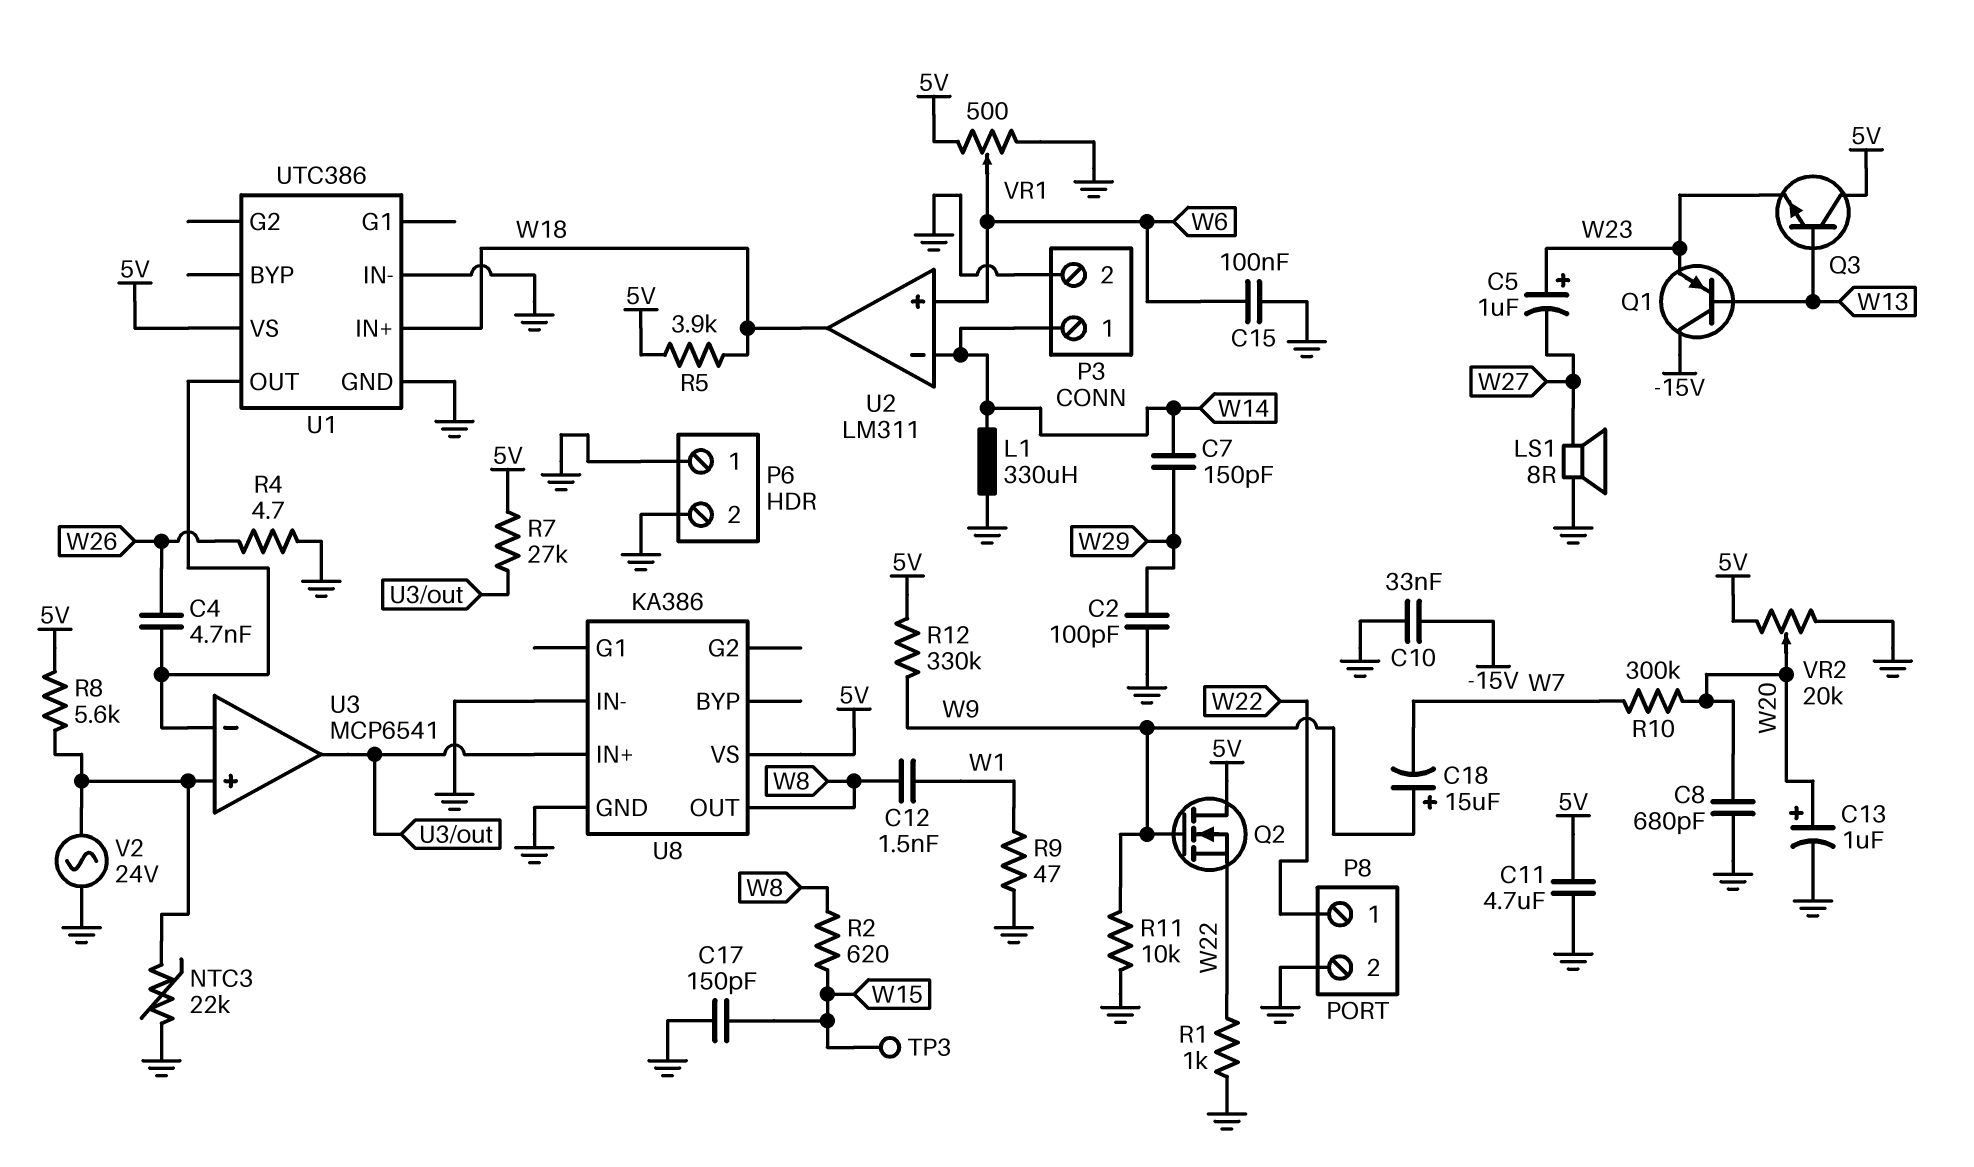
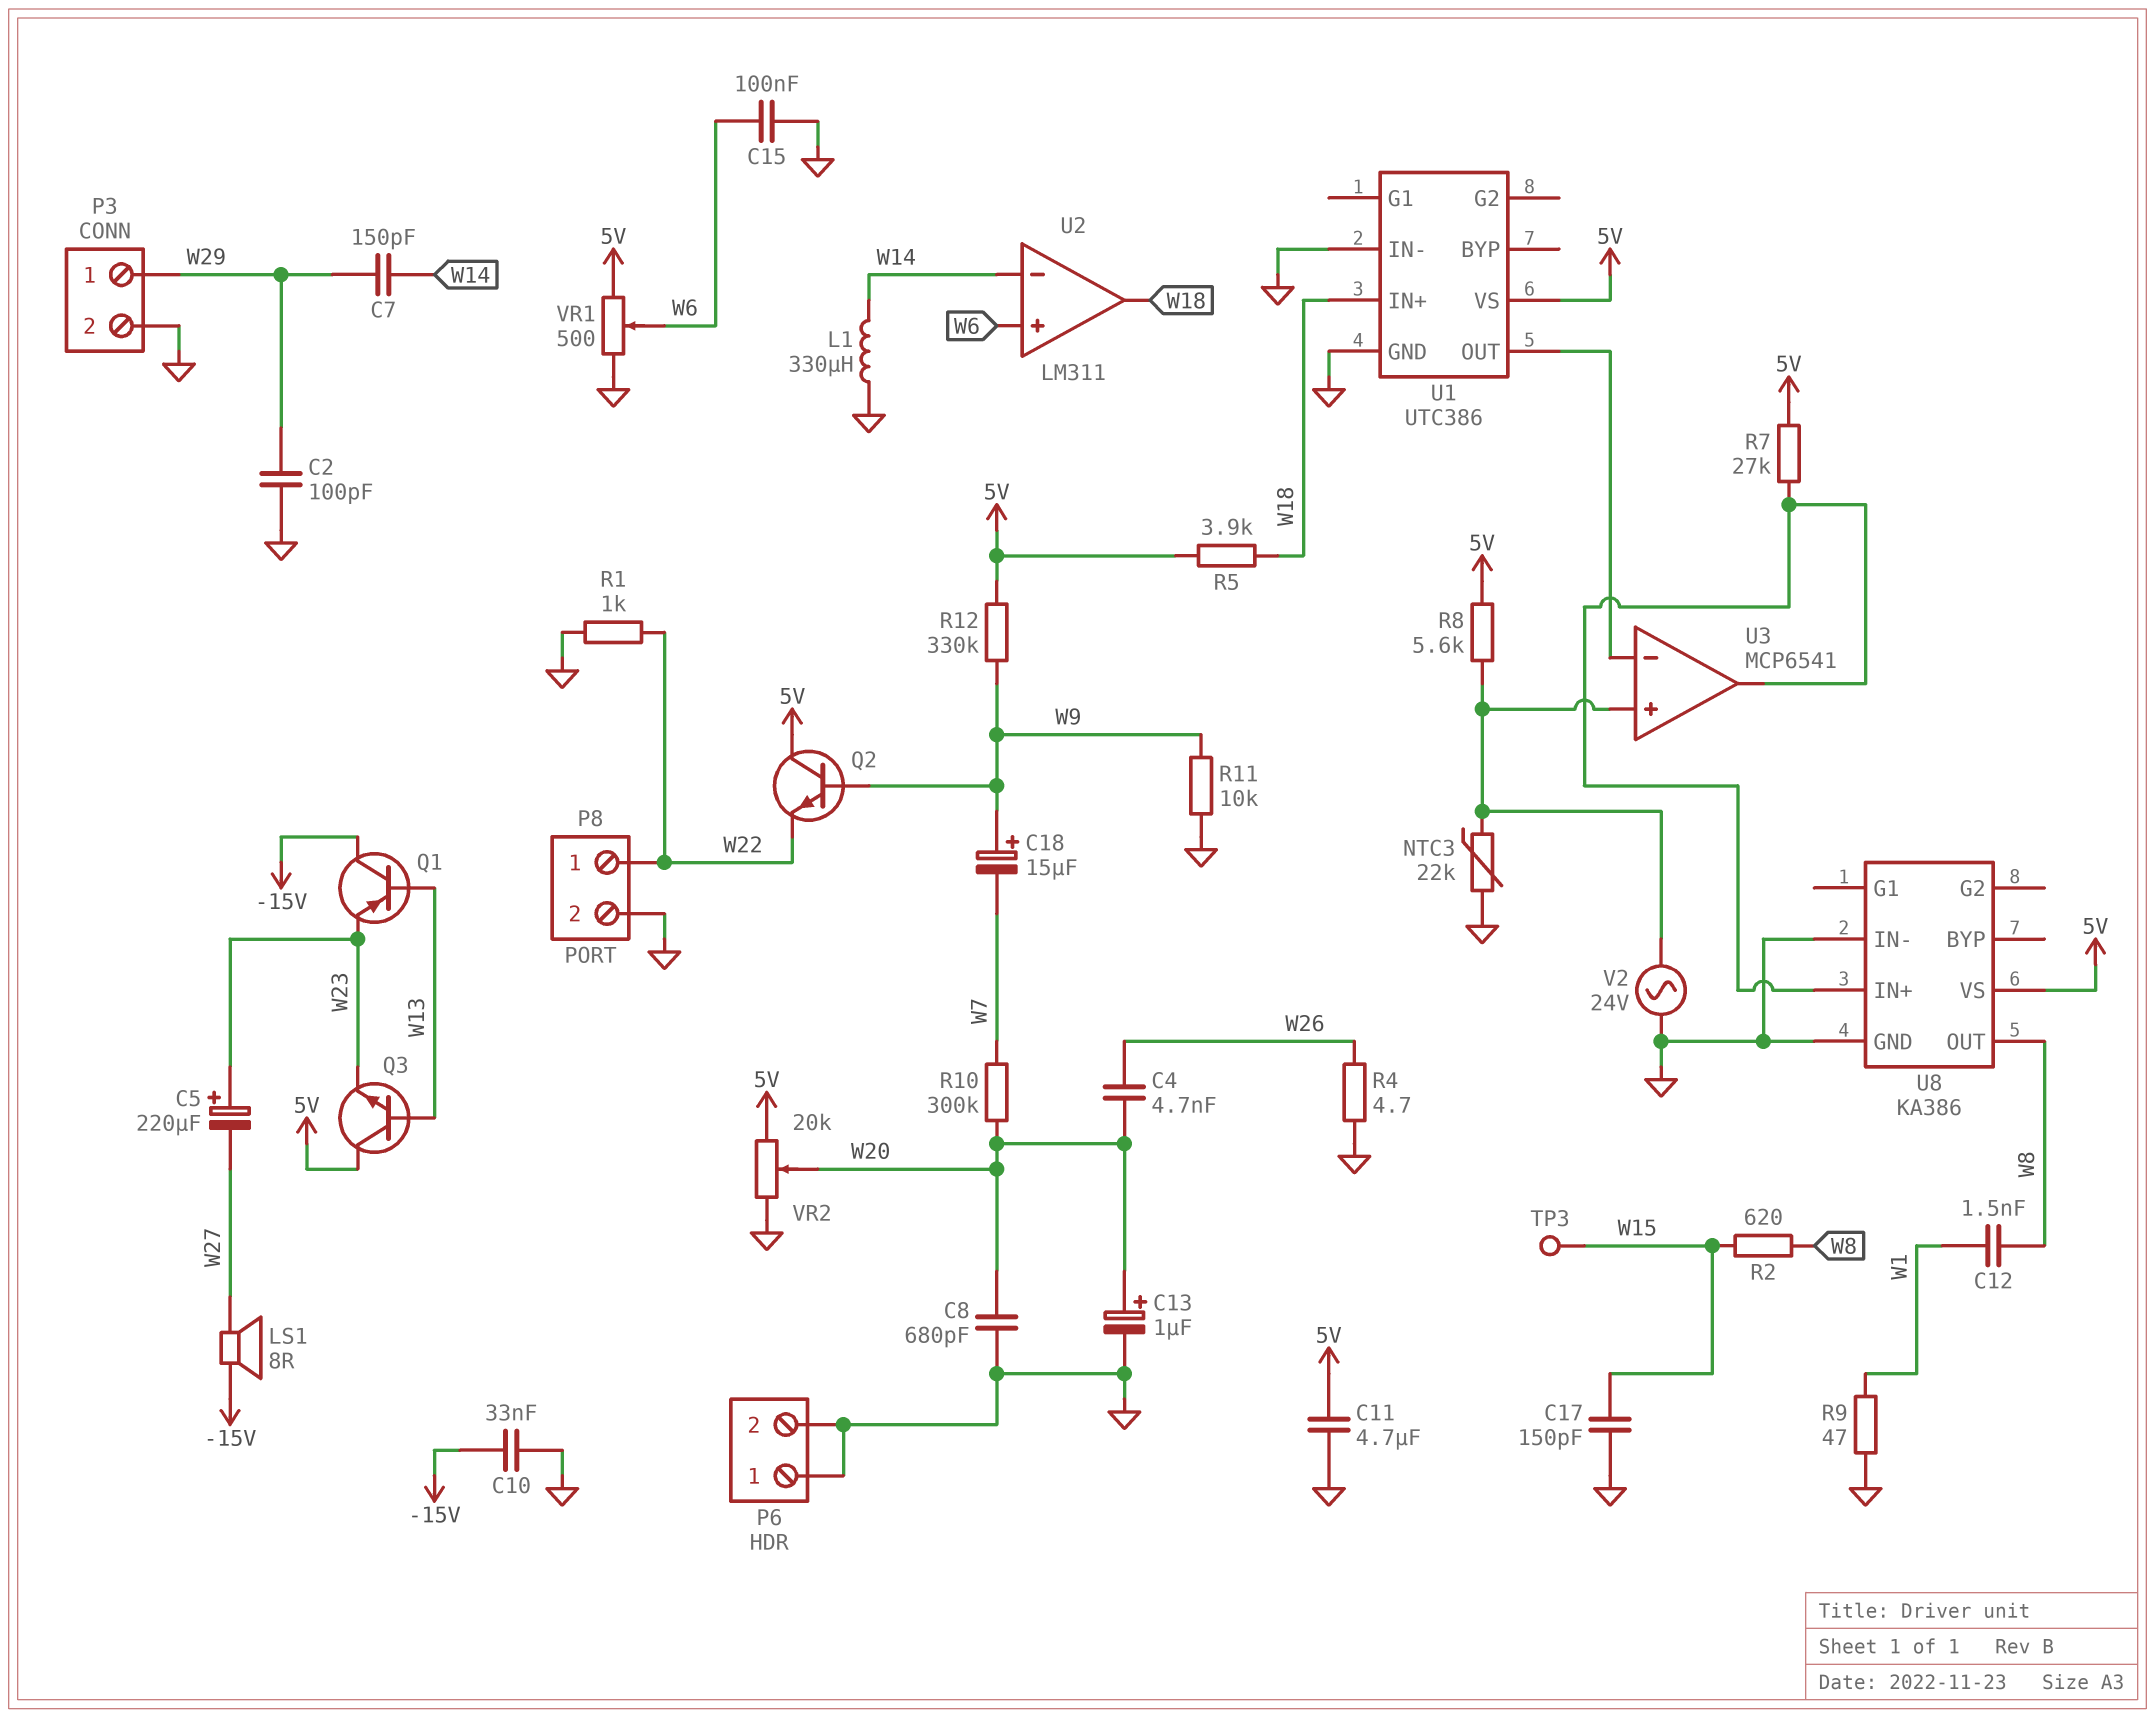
C4: 4.7nF (U1/OUT, W26) -> 4.7nF (W20, W26)
C5: 1uF (plus W23, minus W27) -> 220uF (plus W23, minus W27)
LS1: speaker 8R (GND, W27) -> speaker 8R (-15V, W27)
P3 pin 1: W14 -> W29
Q2: NMOS (G W9, D 5V, S W22) -> NPN (B W9, C 5V, E W22)

